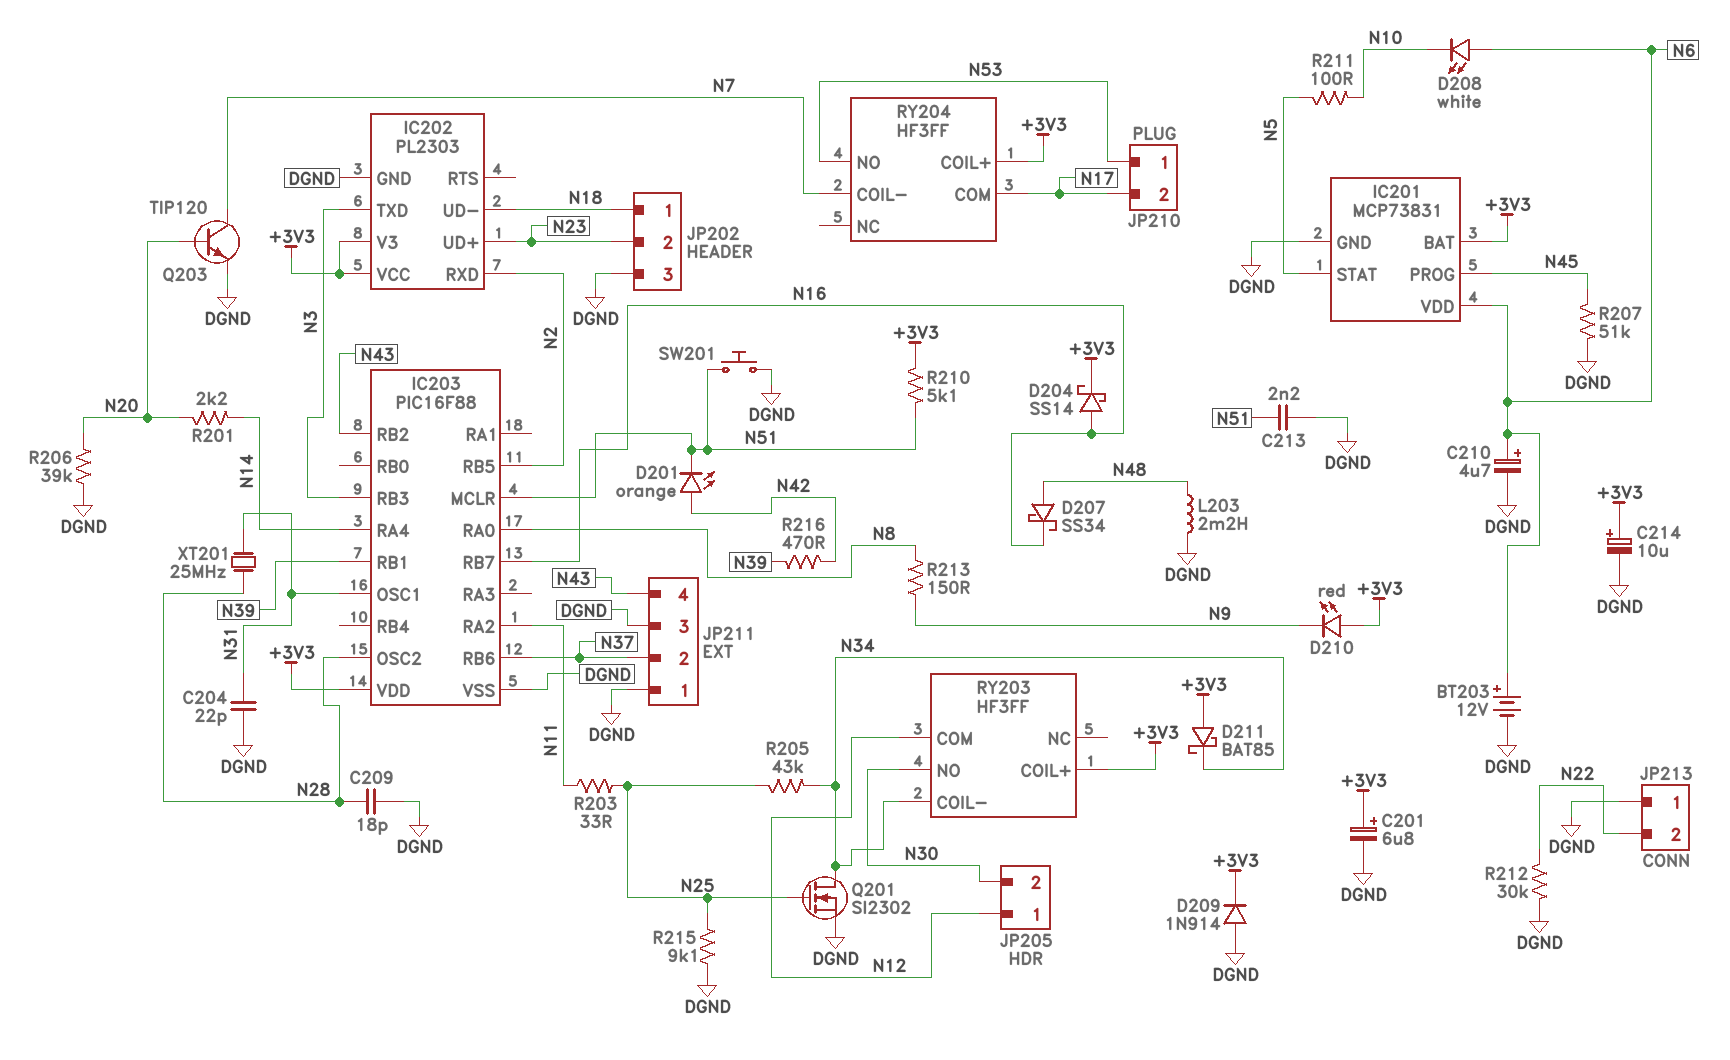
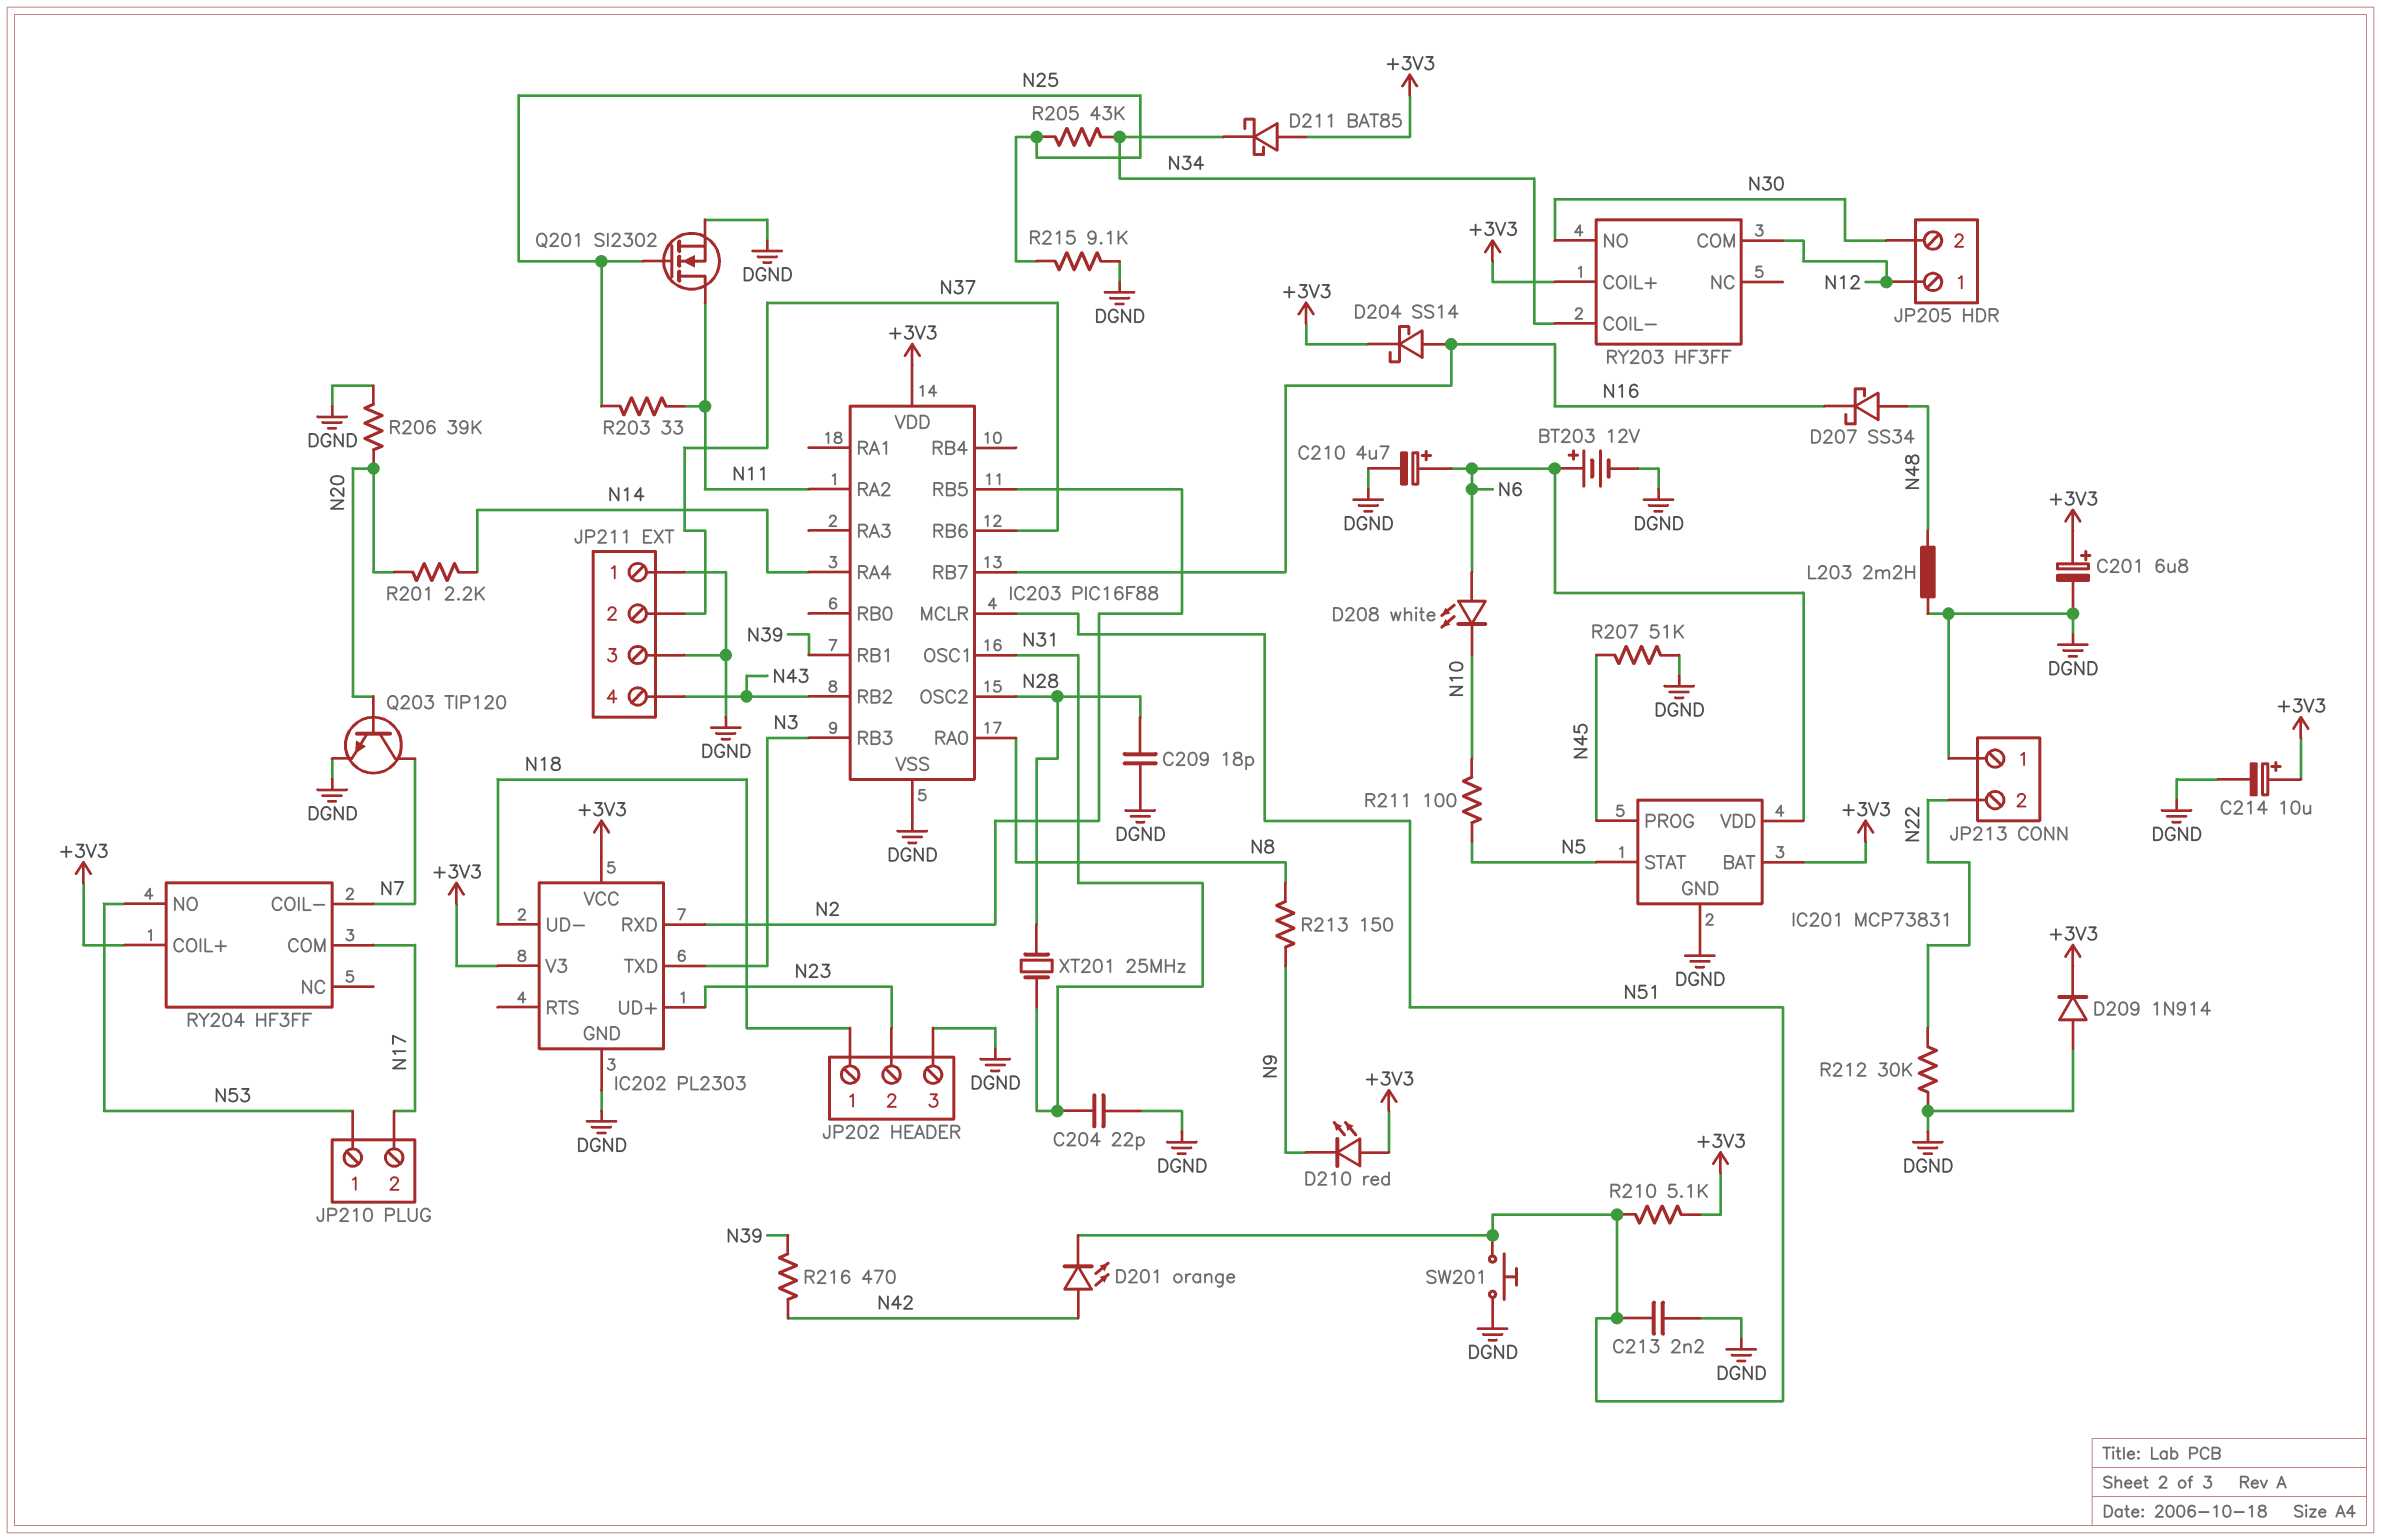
Q201: NMOS SI2302 (G N25, D N34, S DGND) -> NMOS SI2302 (G N25, D N11, S DGND)

